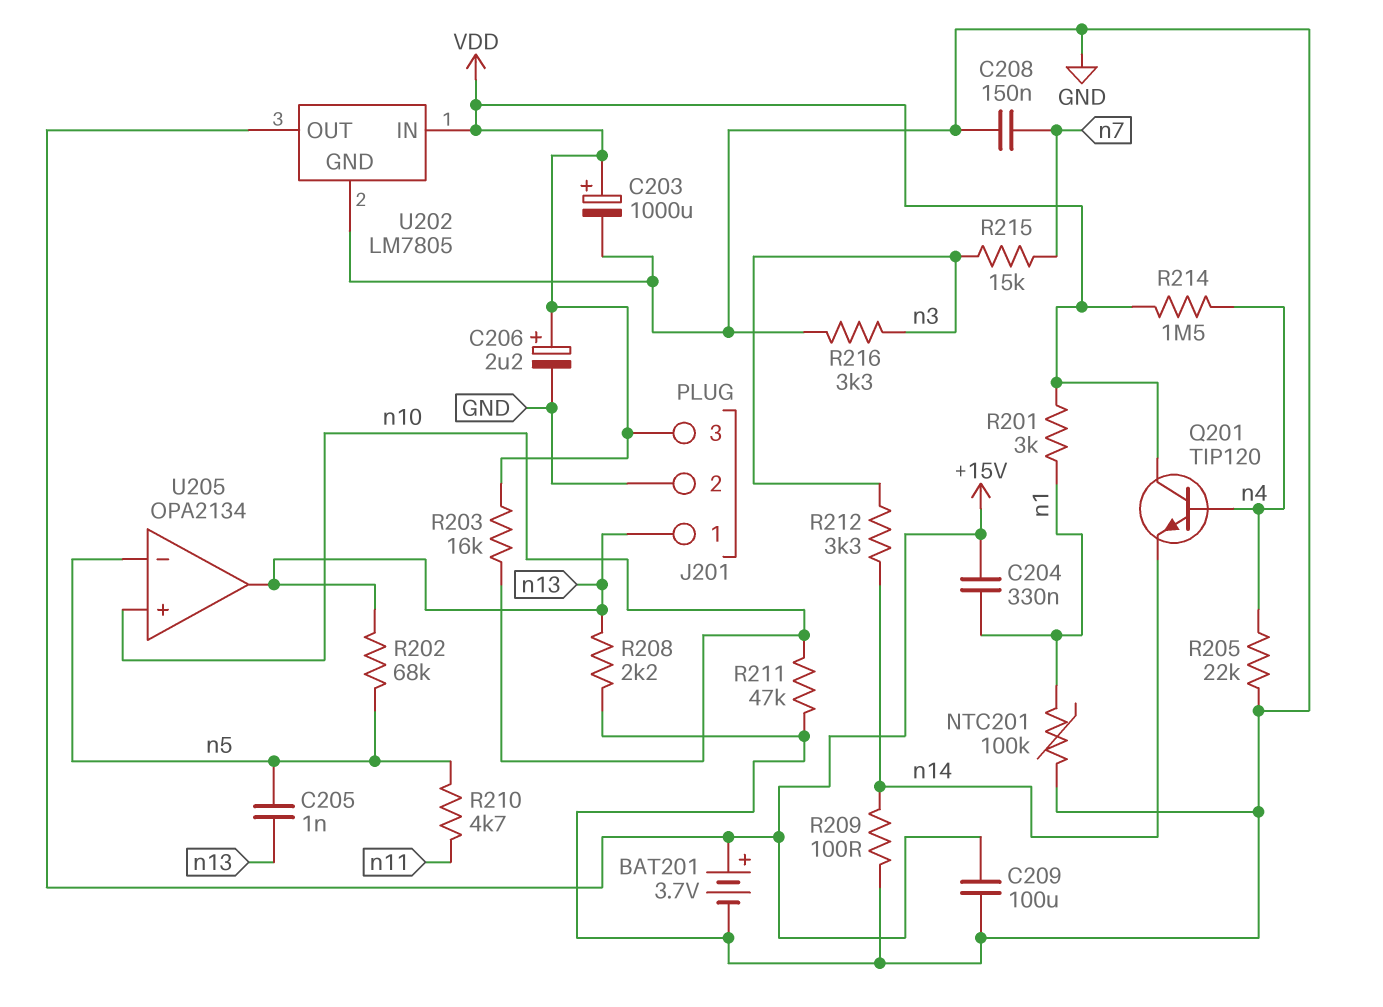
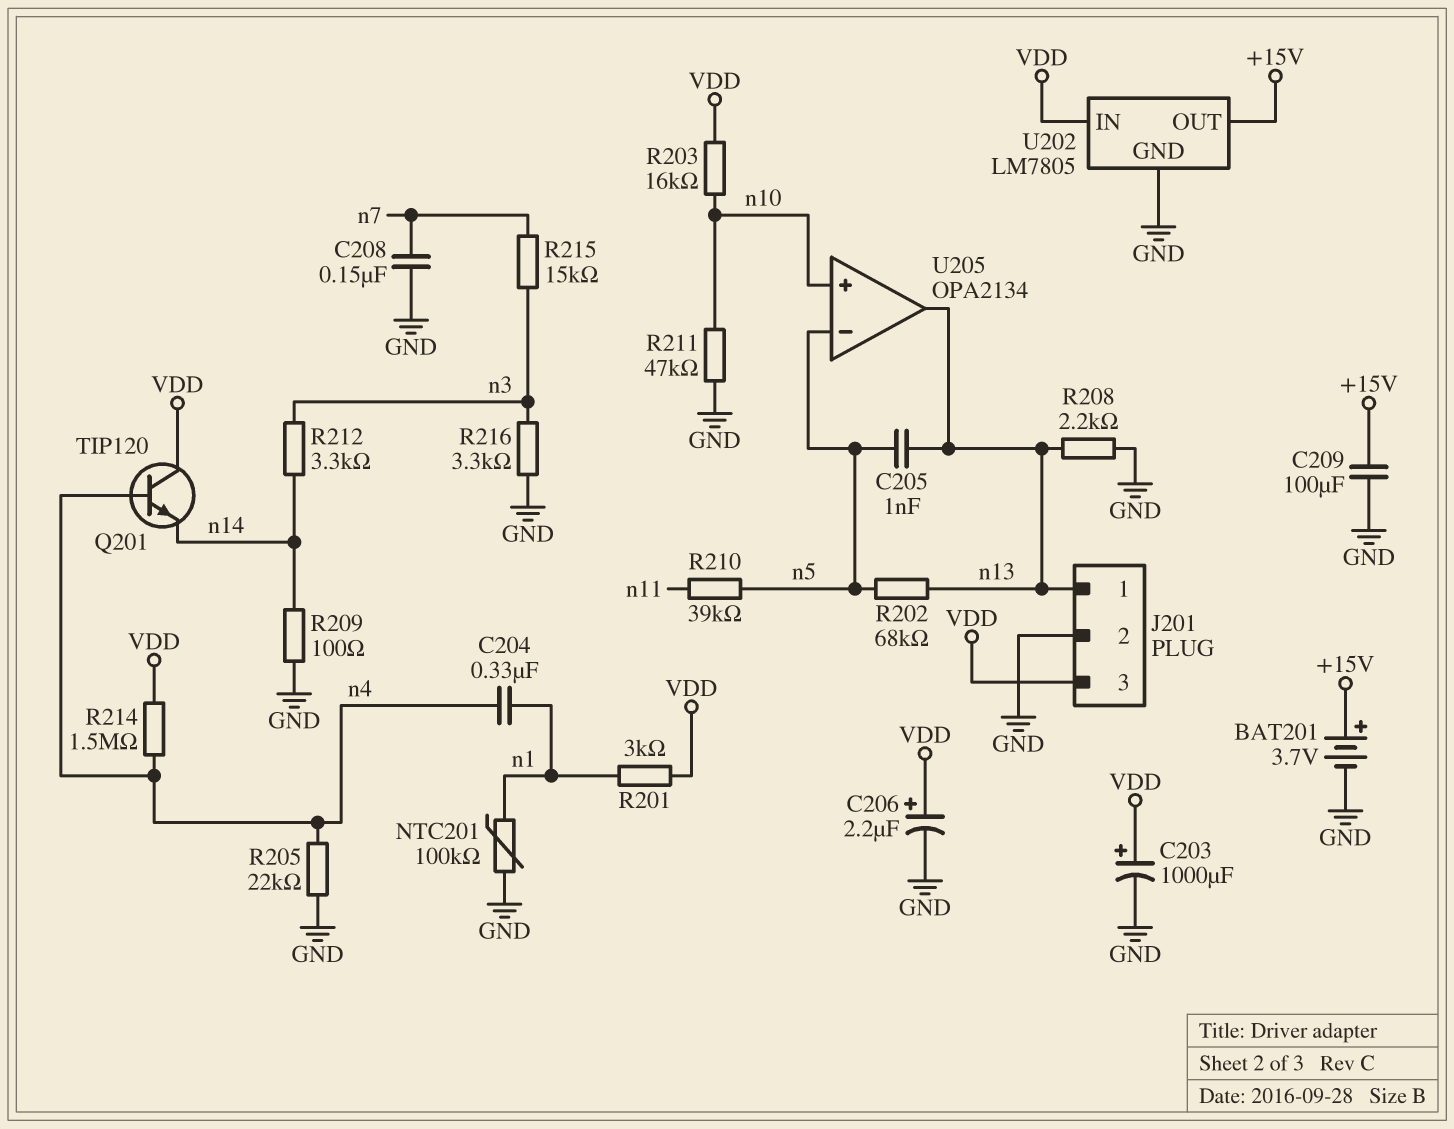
C204: 330nF (+15V, n1) -> 330nF (n1, n4)
R210: 4.7k (n5, n11) -> 39k (n5, n11)

